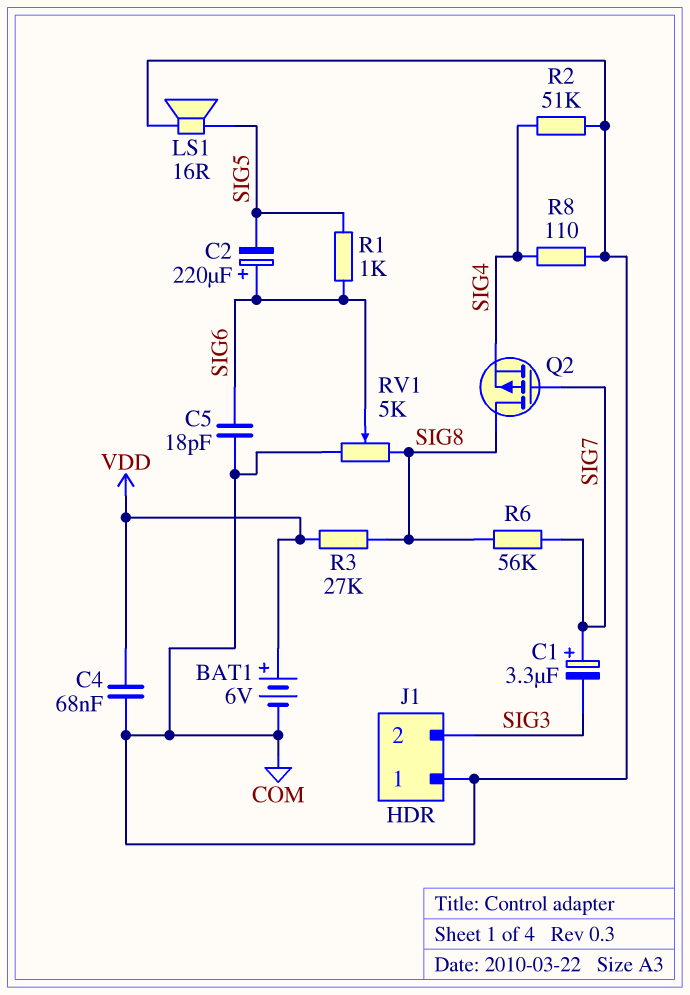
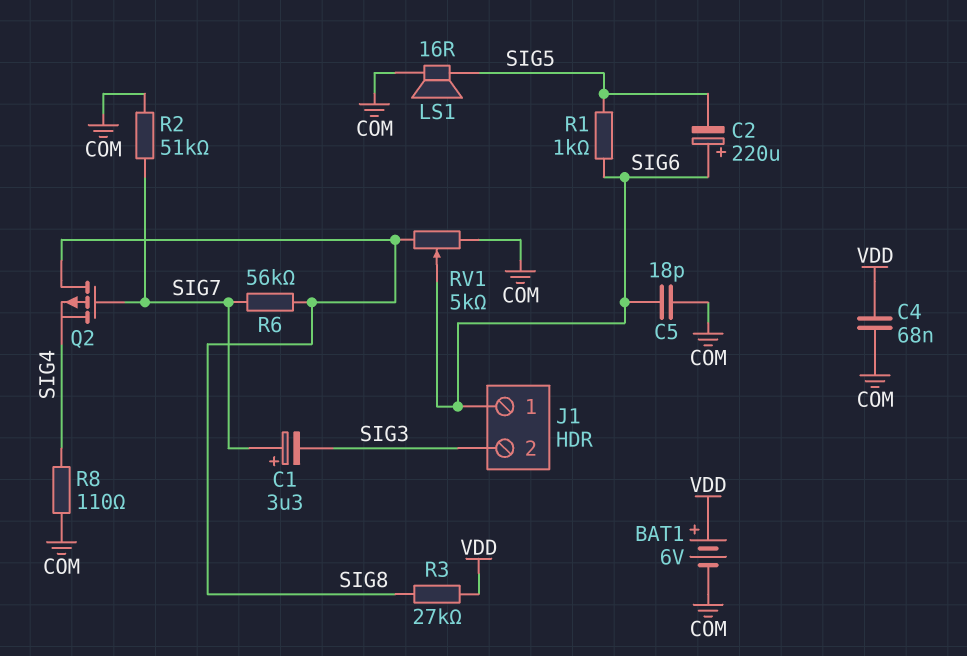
J1 pin 1: COM -> SIG6
R2: 51k (COM, SIG4) -> 51k (COM, SIG7)

